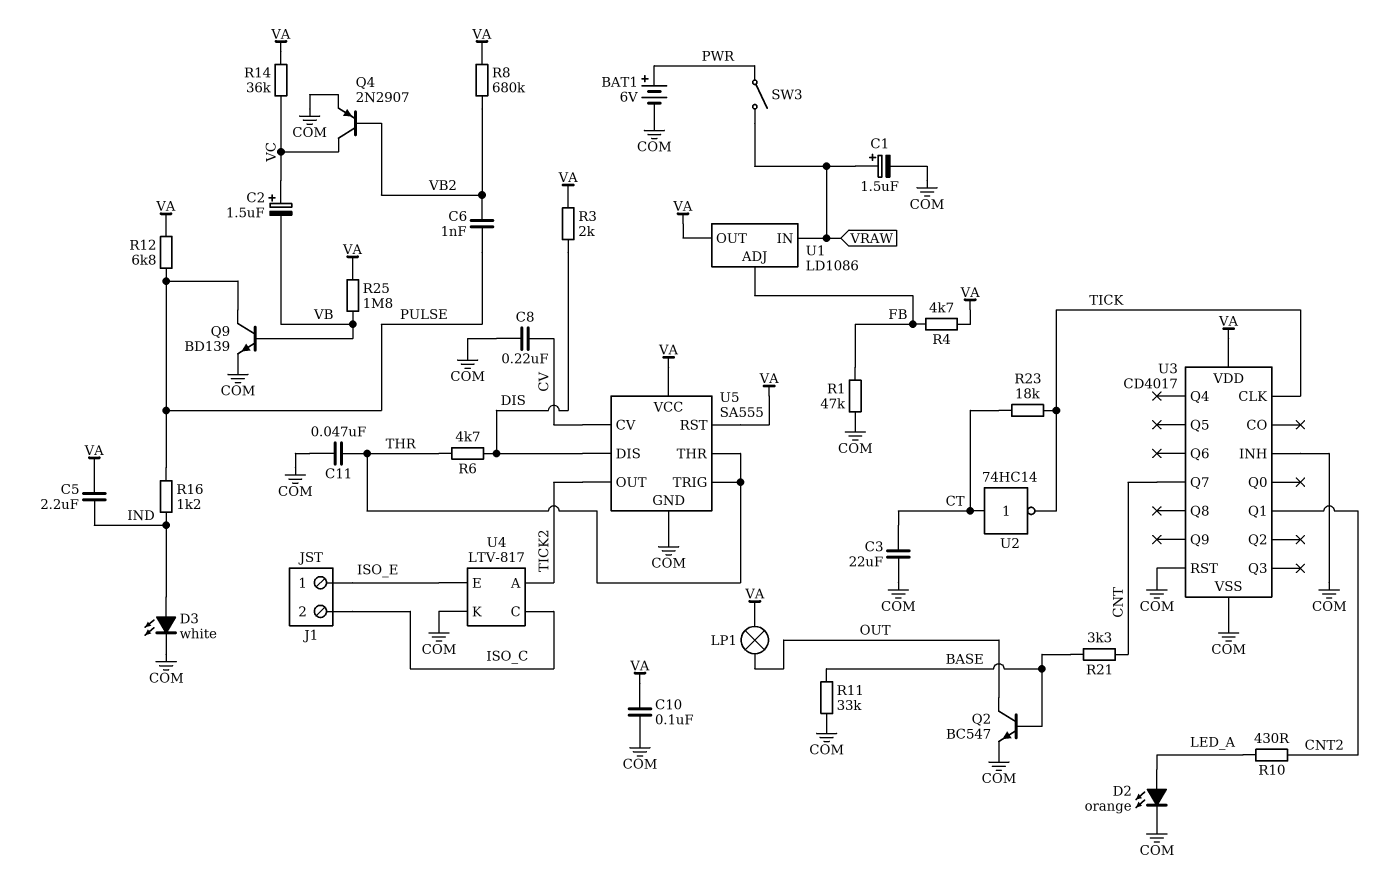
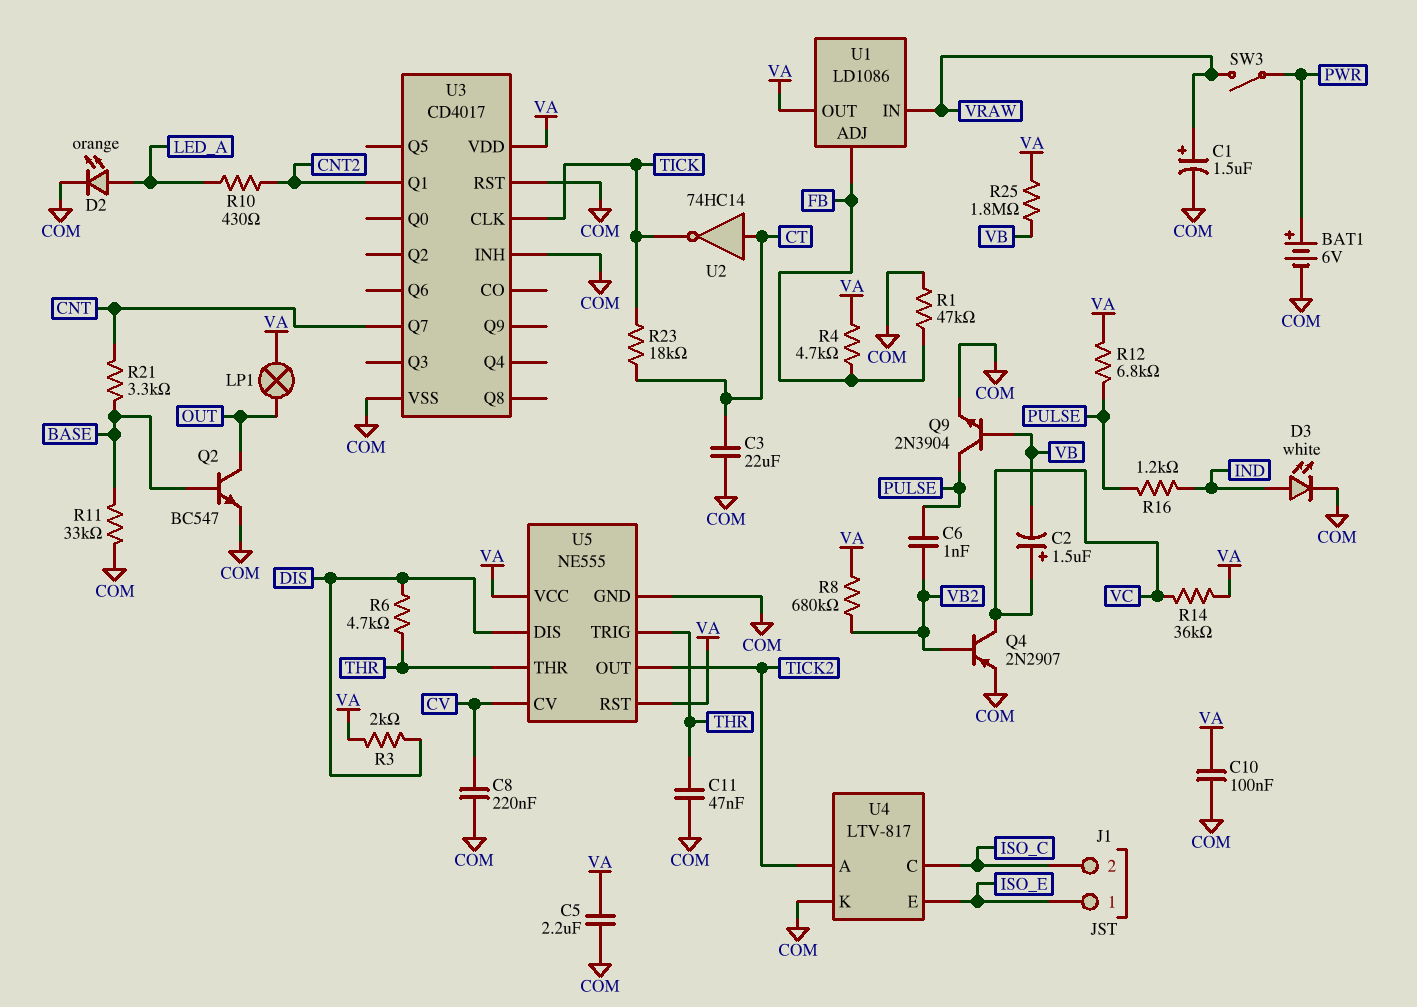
C5: 2.2uF (IND, VA) -> 2.2uF (COM, VA)
Q9: NPN BD139 (B VB, C PULSE, E COM) -> NPN 2N3904 (B VB, C PULSE, E COM)
U5: SA555 -> NE555

